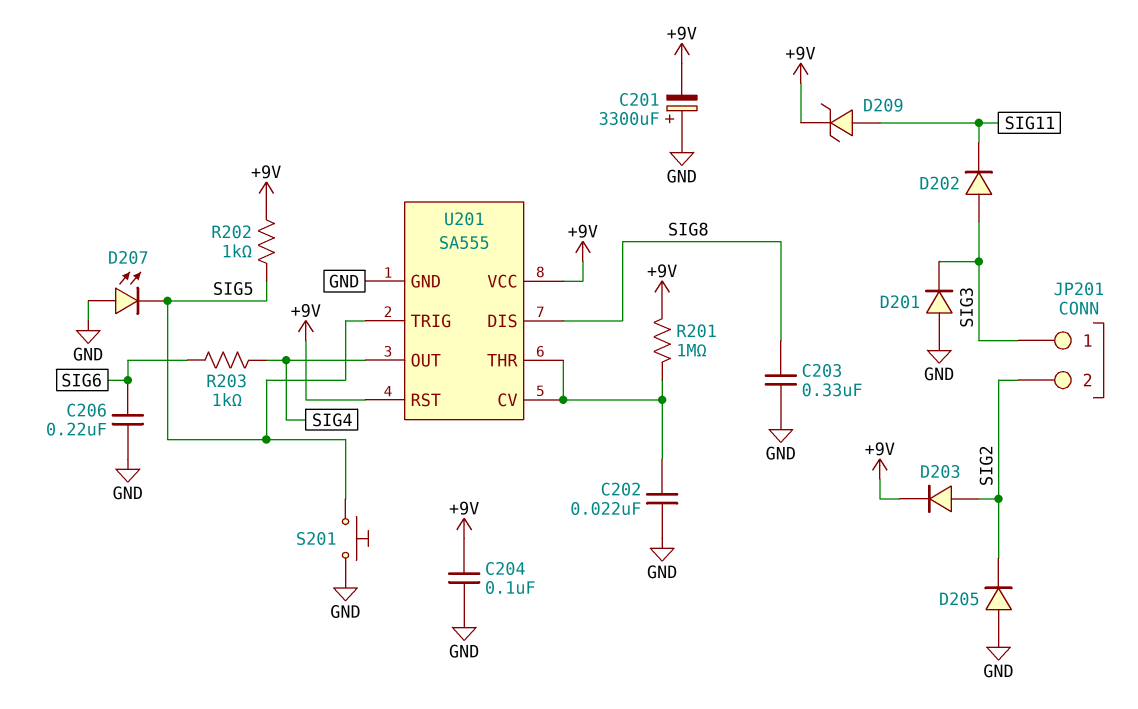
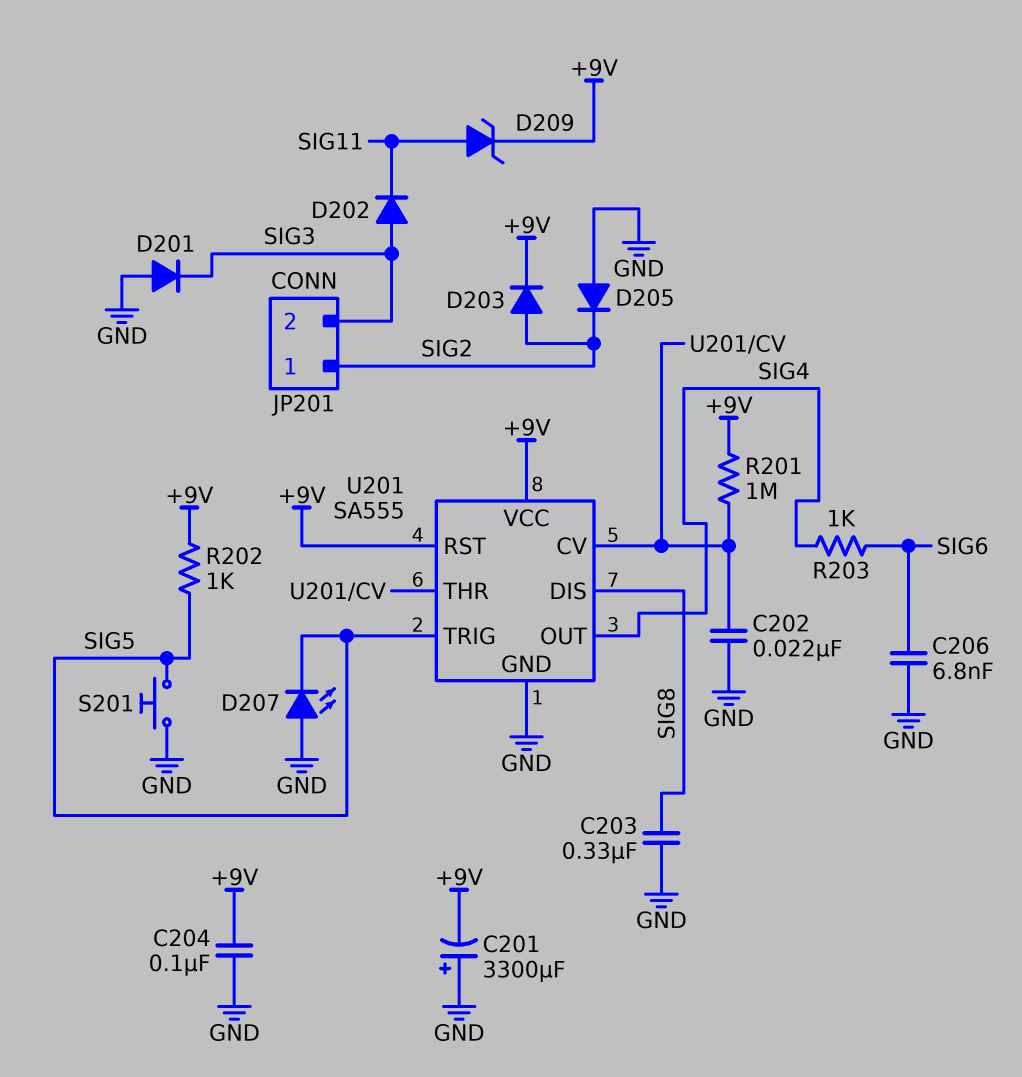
C206: 220nF (GND, SIG6) -> 6.8nF (GND, SIG6)
JP201 pin 1: SIG3 -> SIG2
JP201 pin 2: SIG2 -> SIG3

